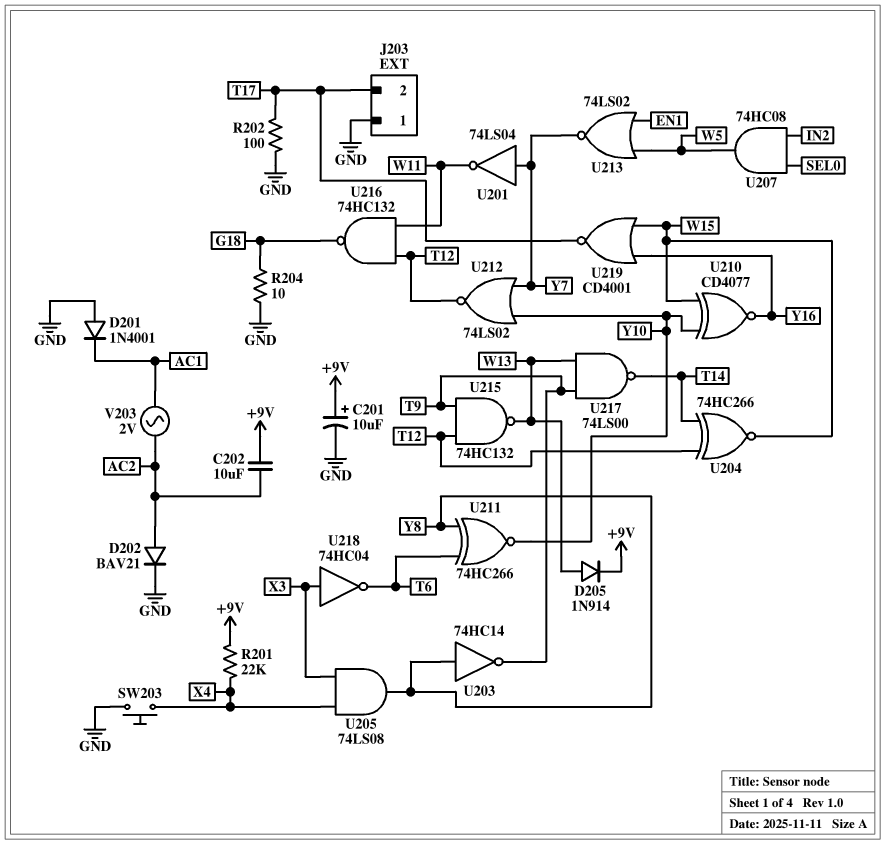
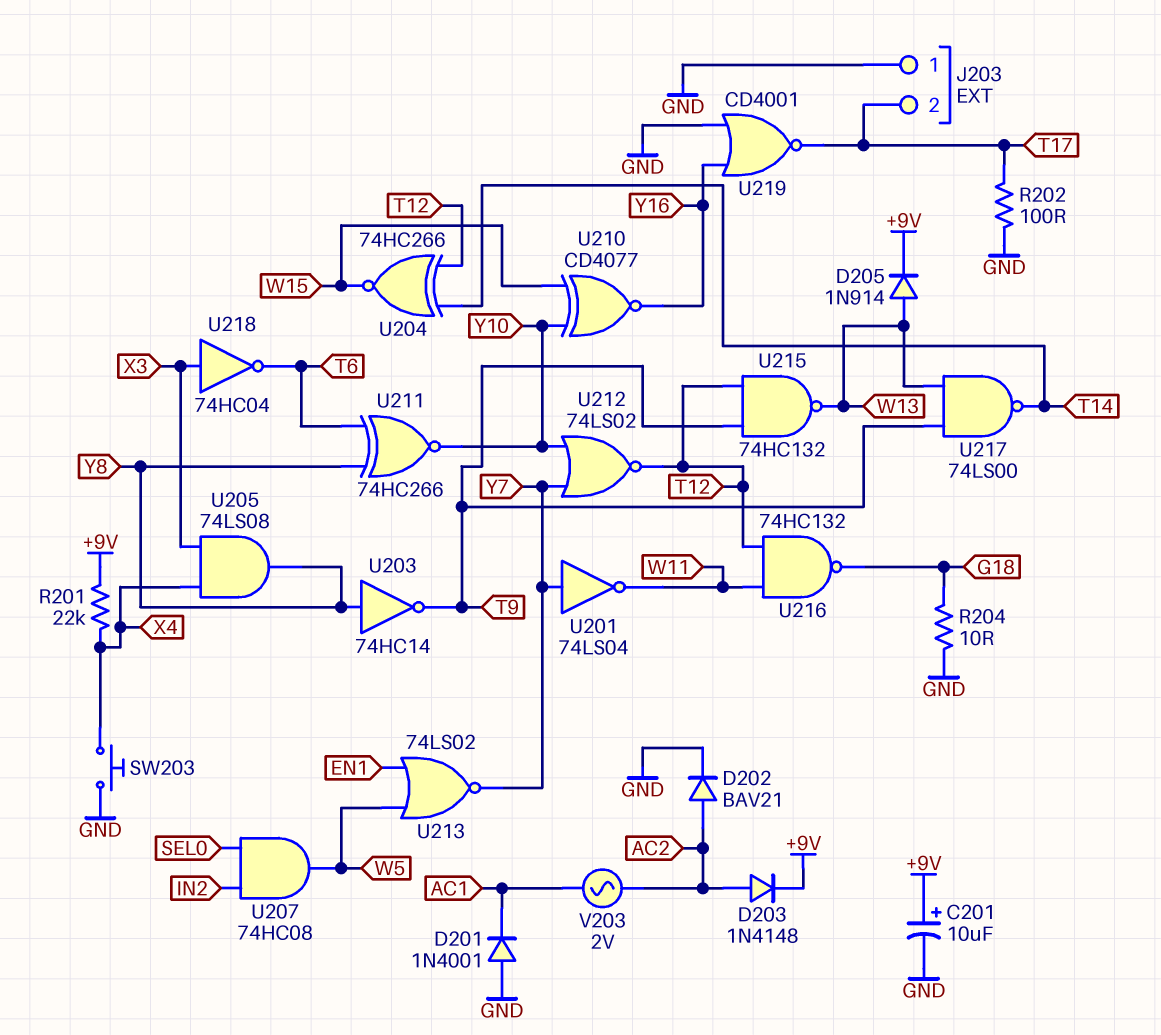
C202: 10uF (+9V, AC2) -> none
D203: none -> diode 1N4148 (A AC2, K +9V)
U219: NOR CD4001 (in W15, in Y16, out T17) -> NOR CD4001 (in GND, in Y16, out T17)

